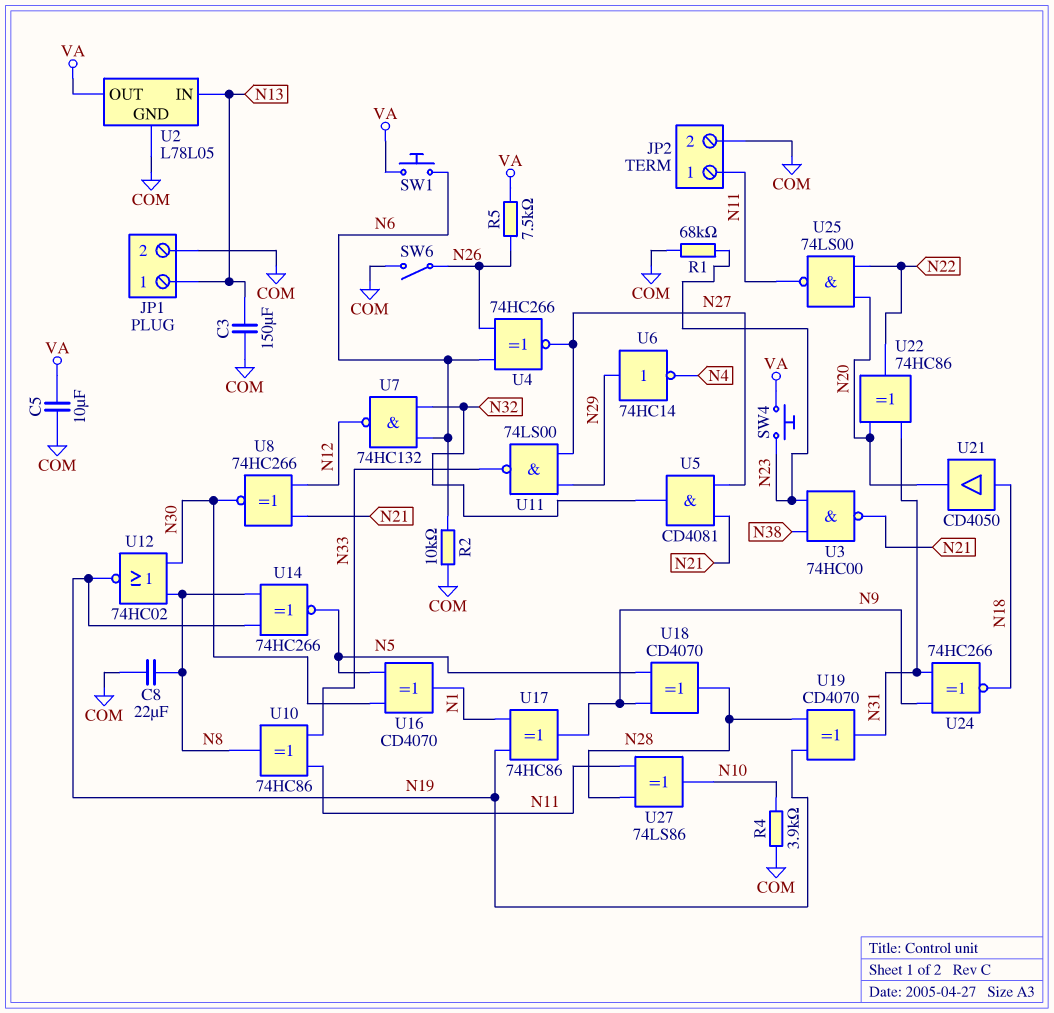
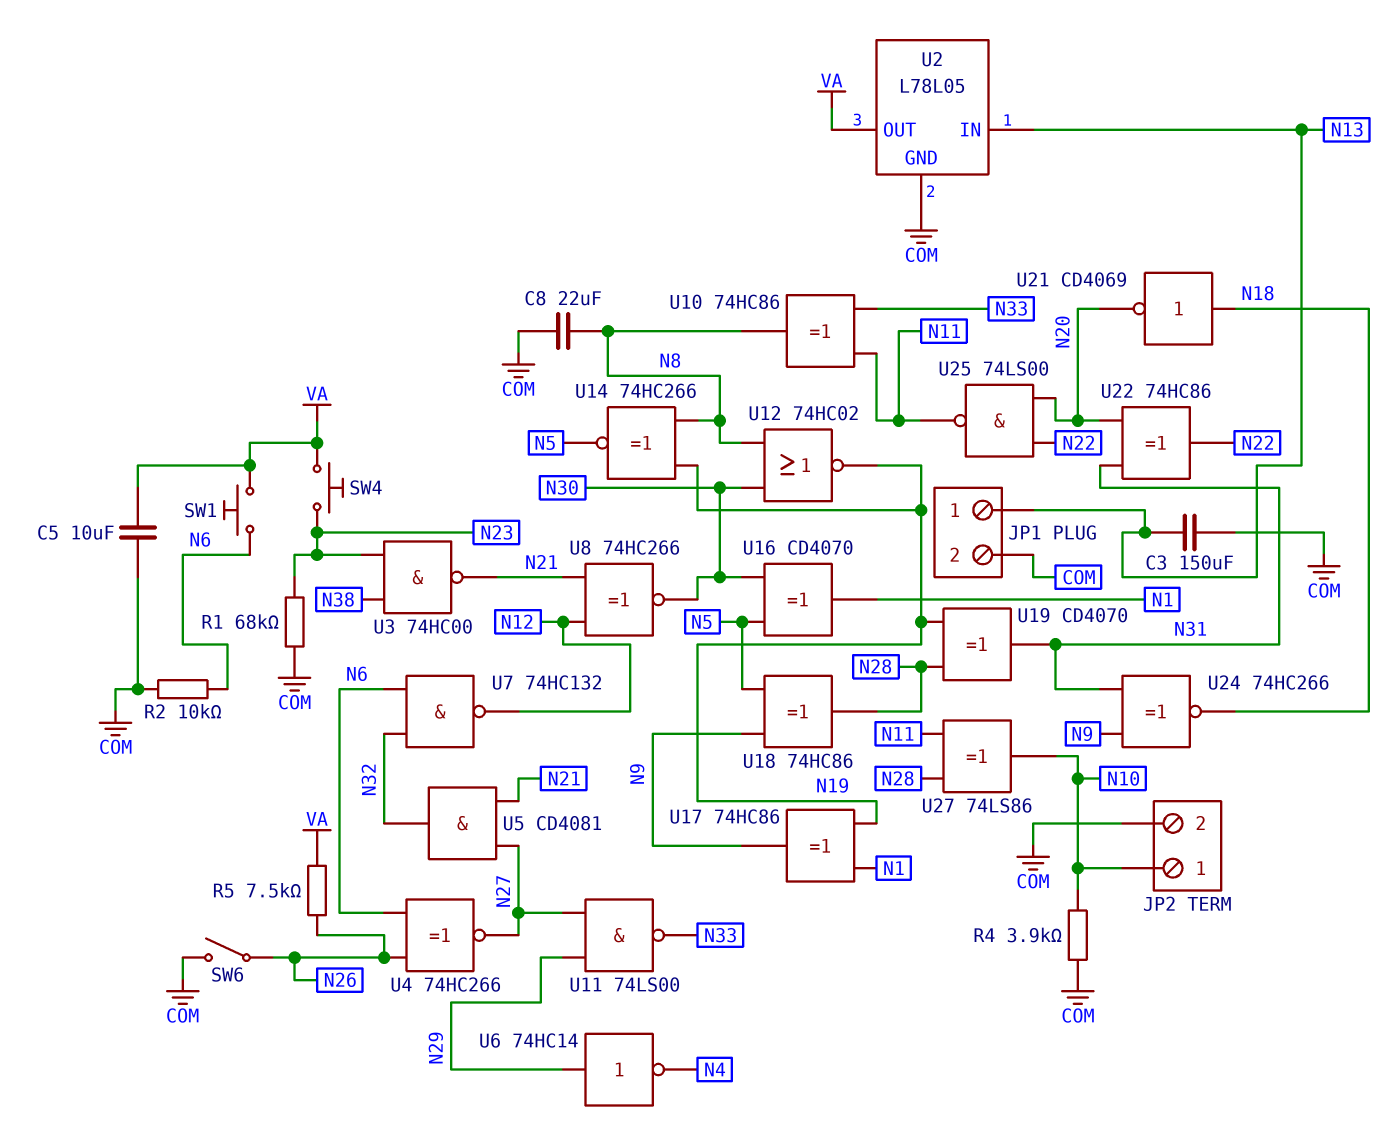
JP2 pin 1: N11 -> N10
U18: XOR CD4070 (in N5, in N9, out N28) -> XOR 74HC86 (in N5, in N9, out N28)
U21: buffer CD4050 (in N18, out N20) -> NOT CD4069 (in N18, out N20)

